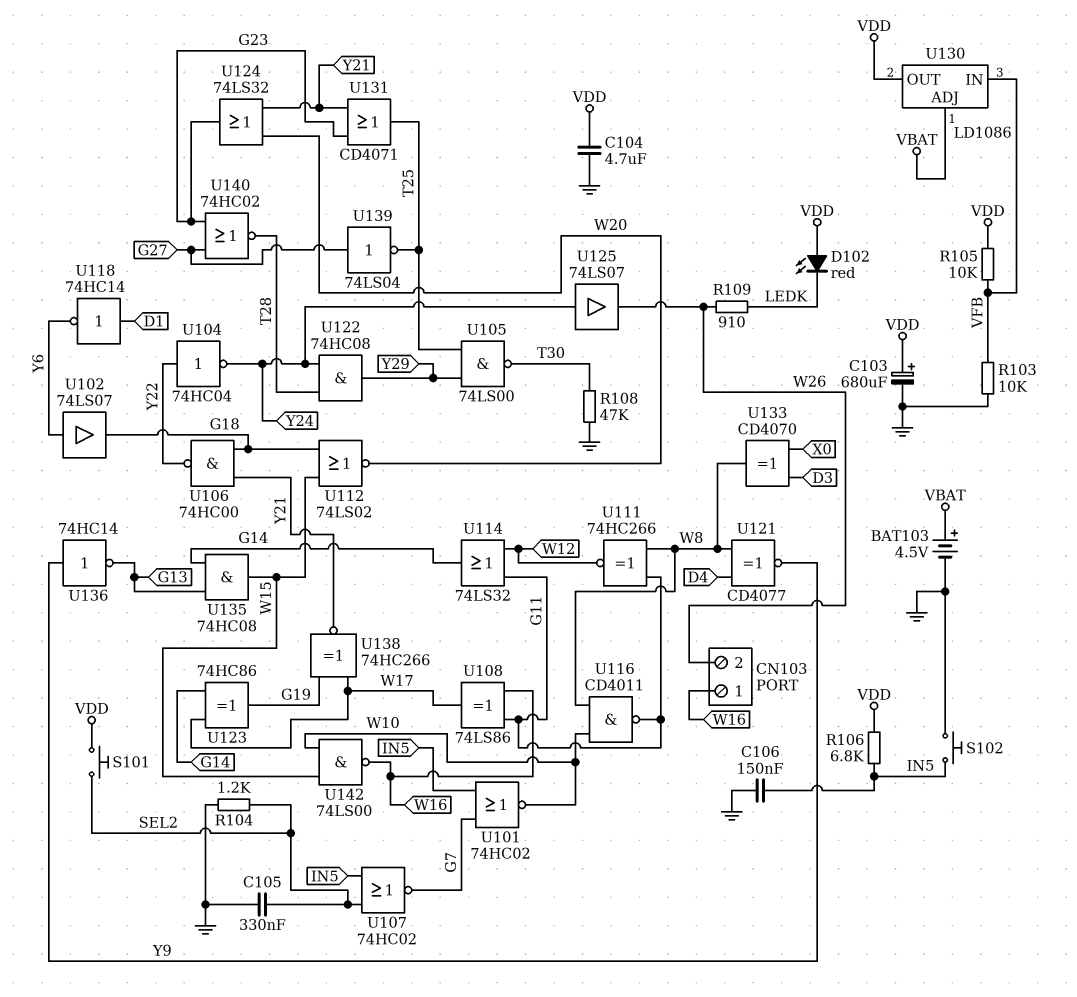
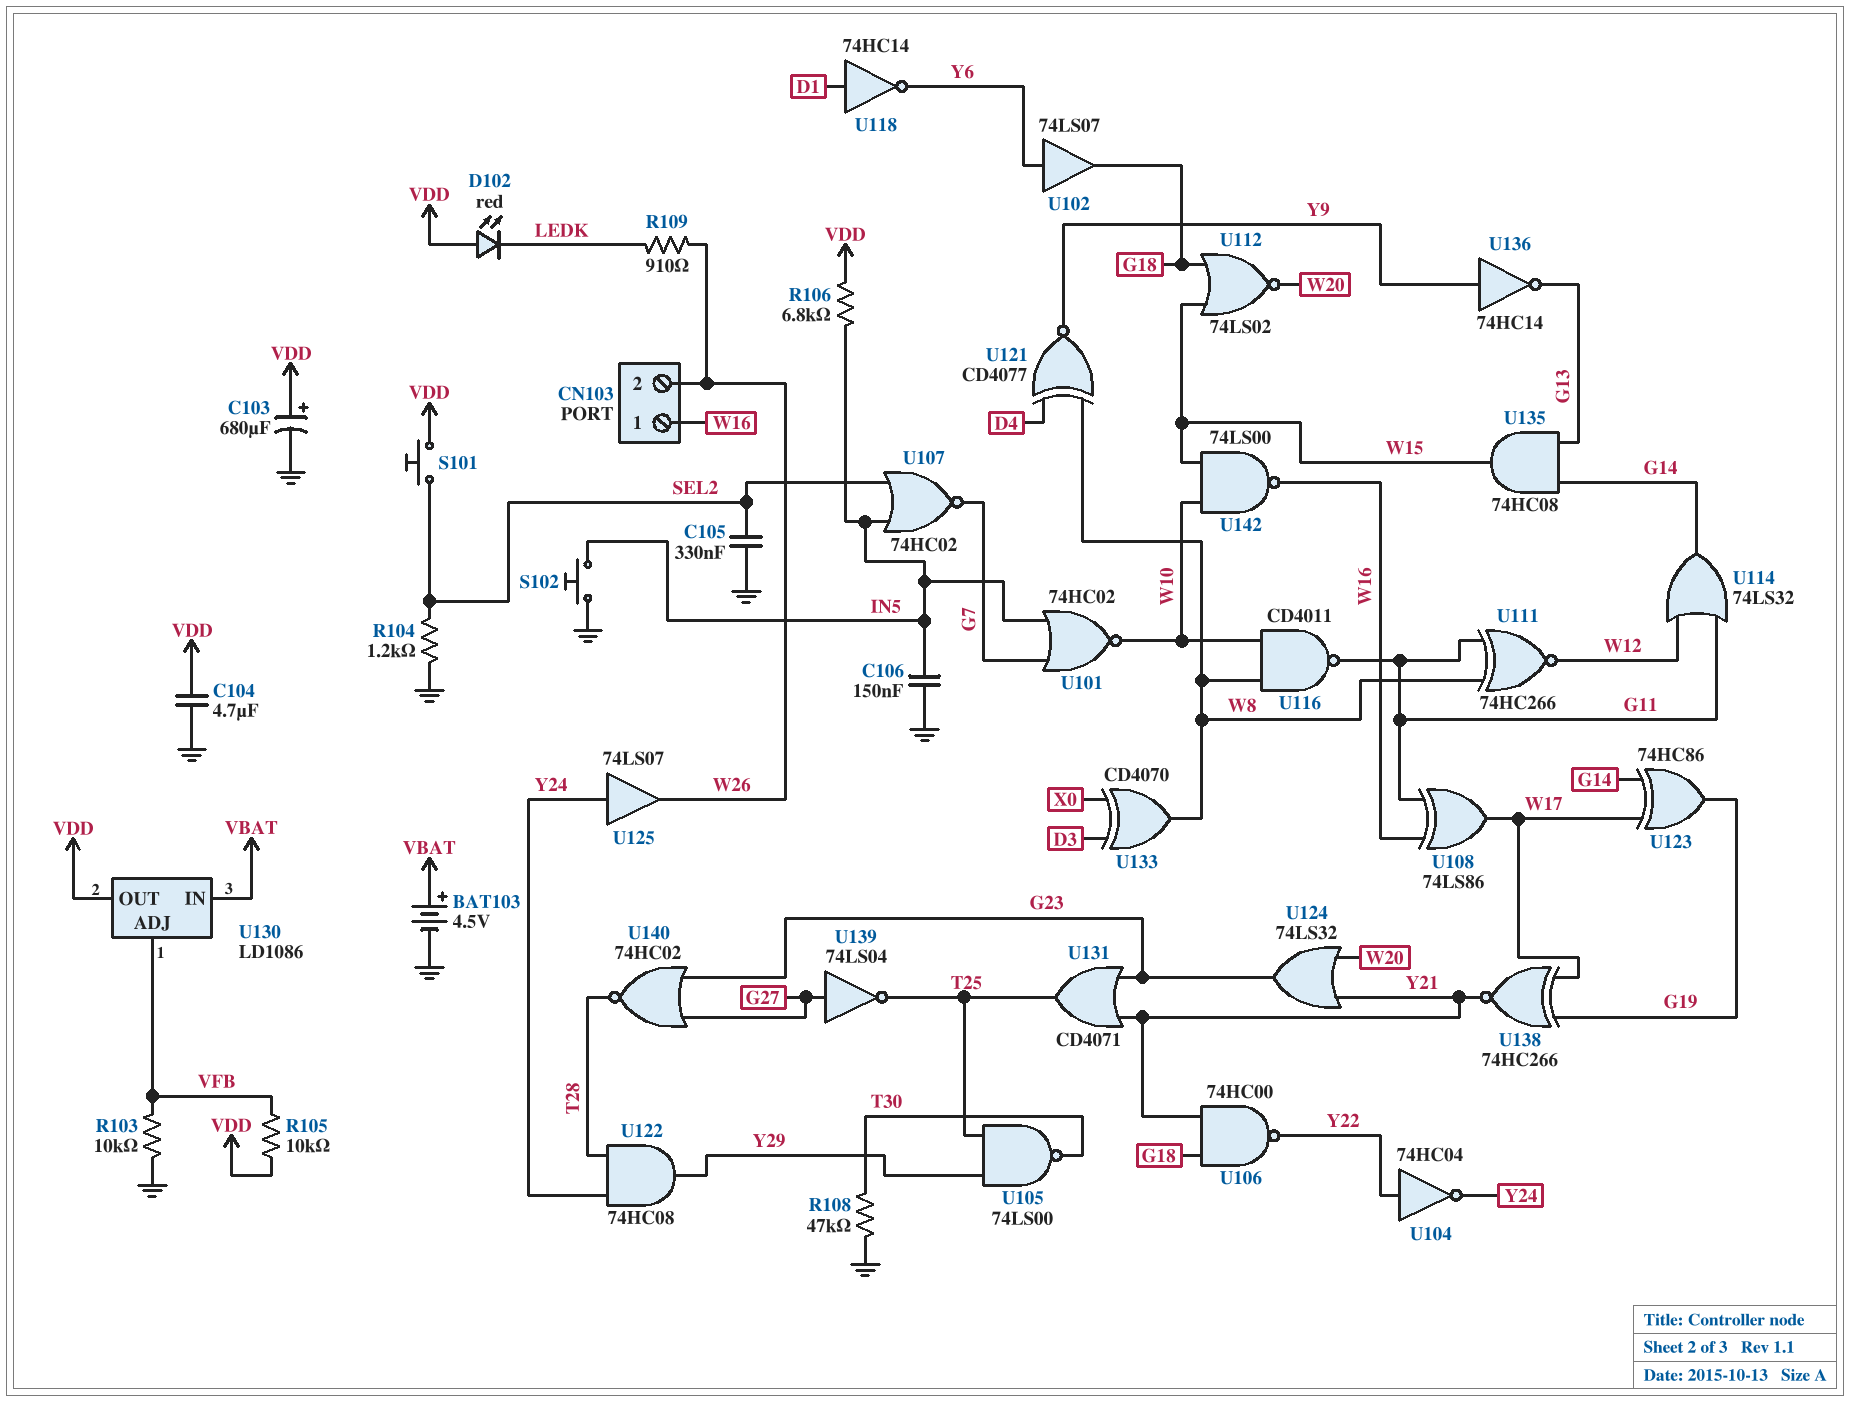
U130 pin ADJ: VBAT -> VFB
U130 pin IN: VFB -> VBAT

